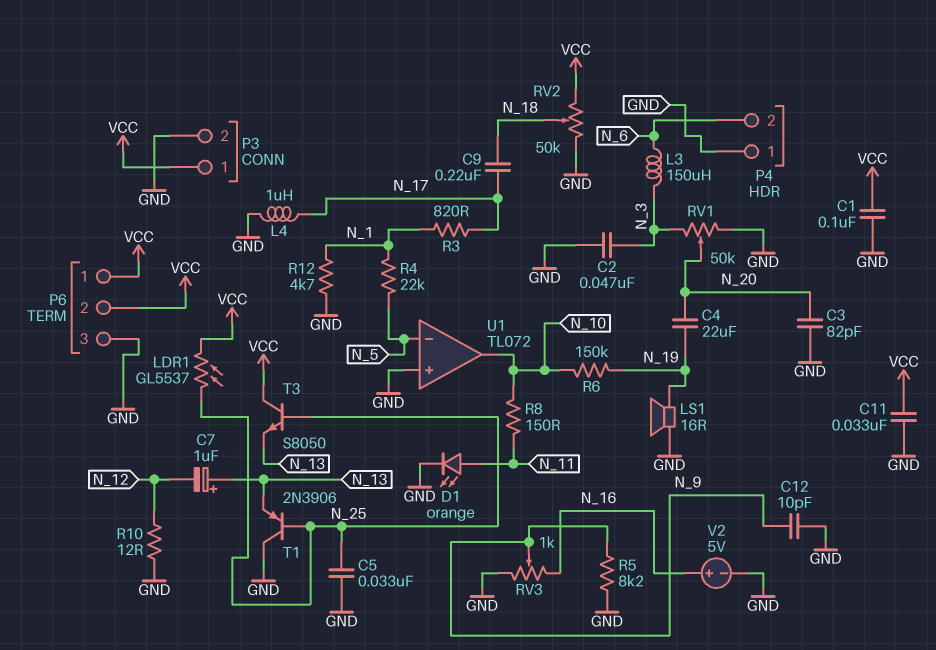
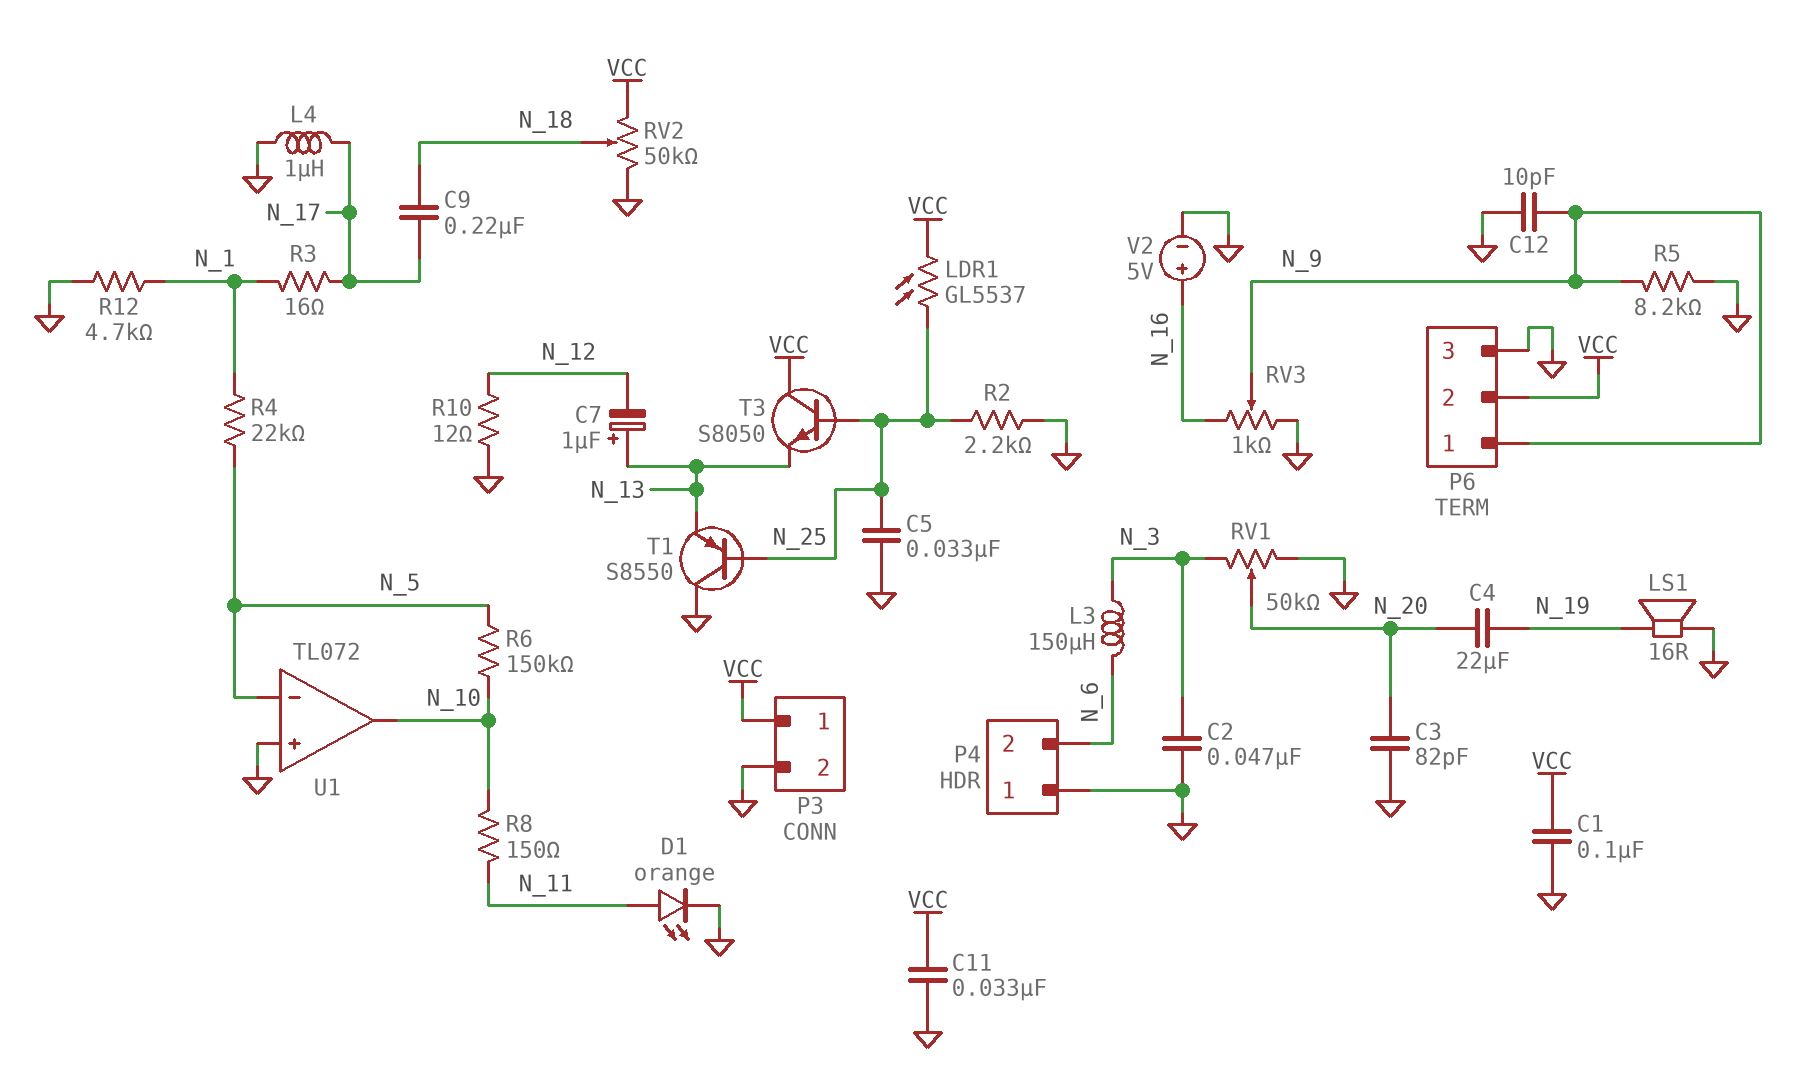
P6 pin 1: VCC -> N_9
R2: none -> 2.2k (GND, N_25)
R3: 820 (N_1, N_17) -> 16 (N_1, N_17)
R6: 150k (N_10, N_19) -> 150k (N_5, N_10)
T1: PNP 2N3906 (B N_25, C GND, E N_13) -> PNP S8550 (B N_25, C GND, E N_13)

